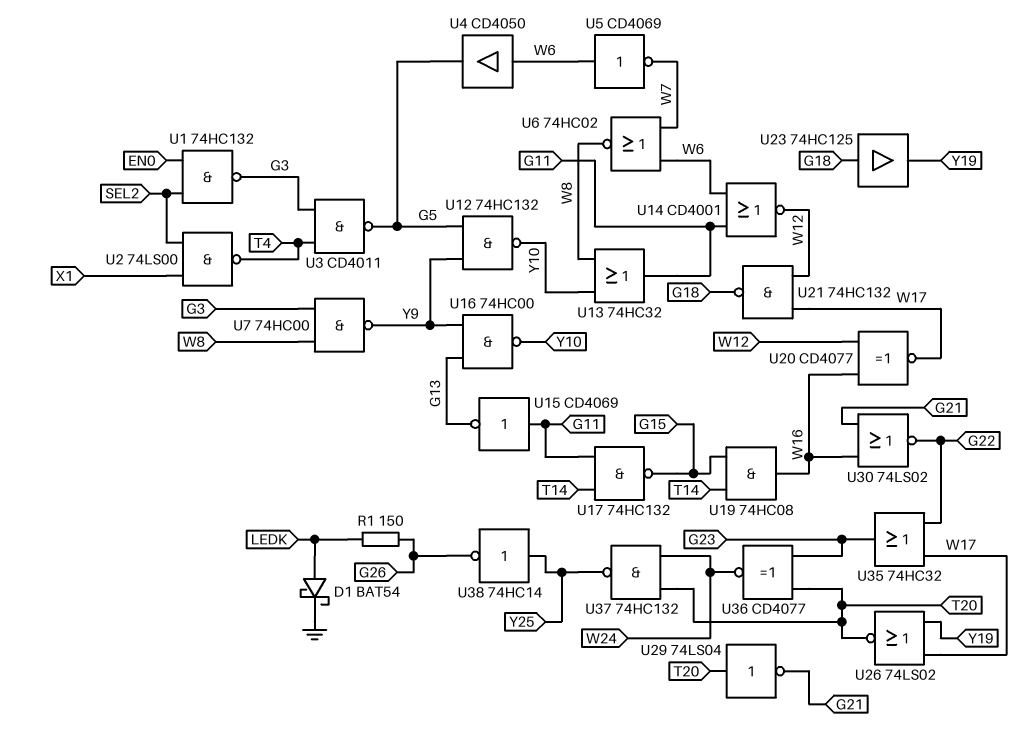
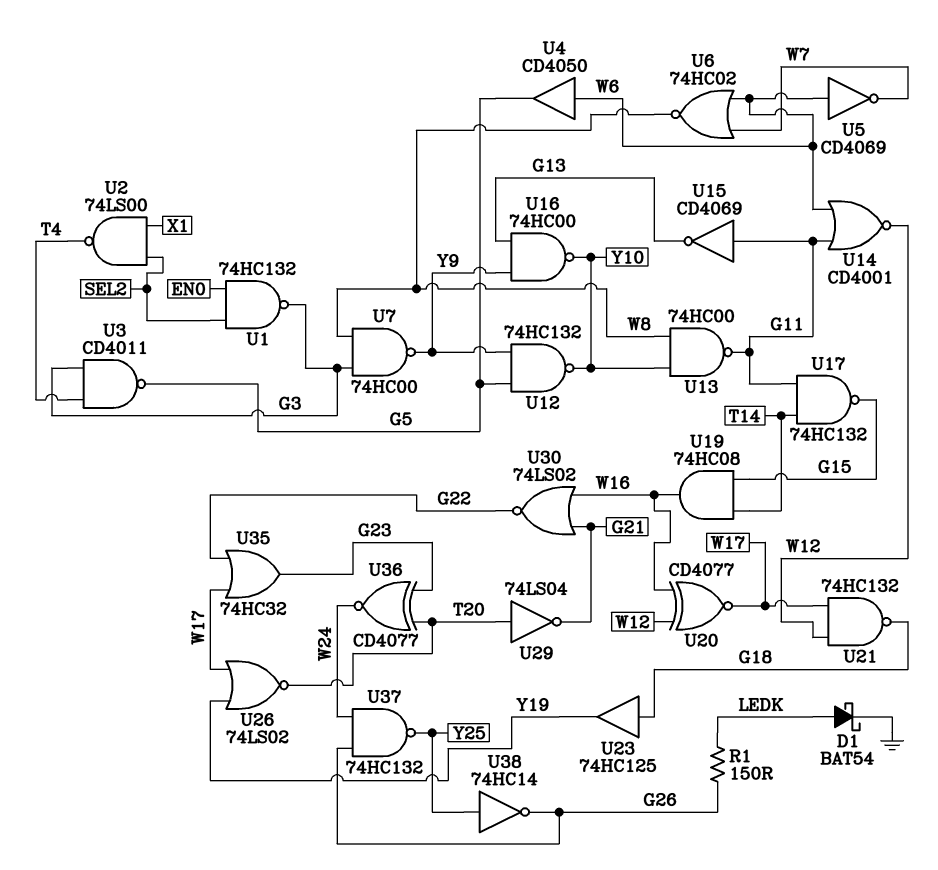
U13: OR 74HC32 (in W8, in Y10, out G11) -> NAND 74HC00 (in W8, in Y10, out G11)
U37: NAND 74HC132 (in T20, in W24, out Y25) -> NAND 74HC132 (in G26, in W24, out Y25)

